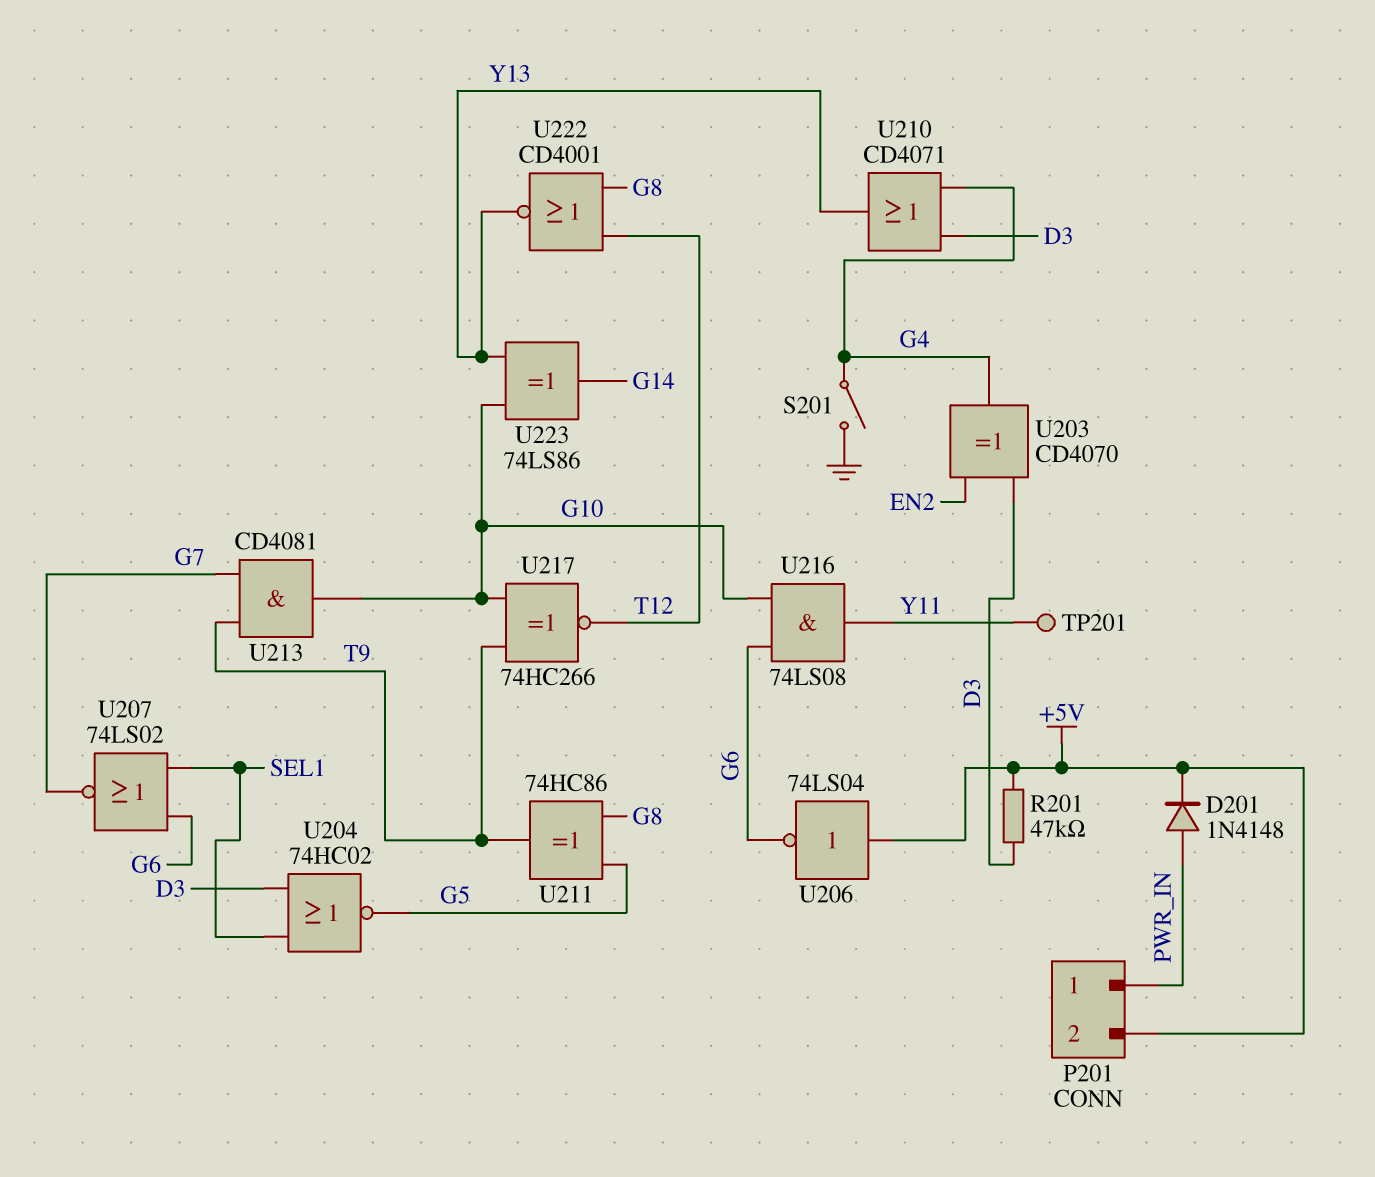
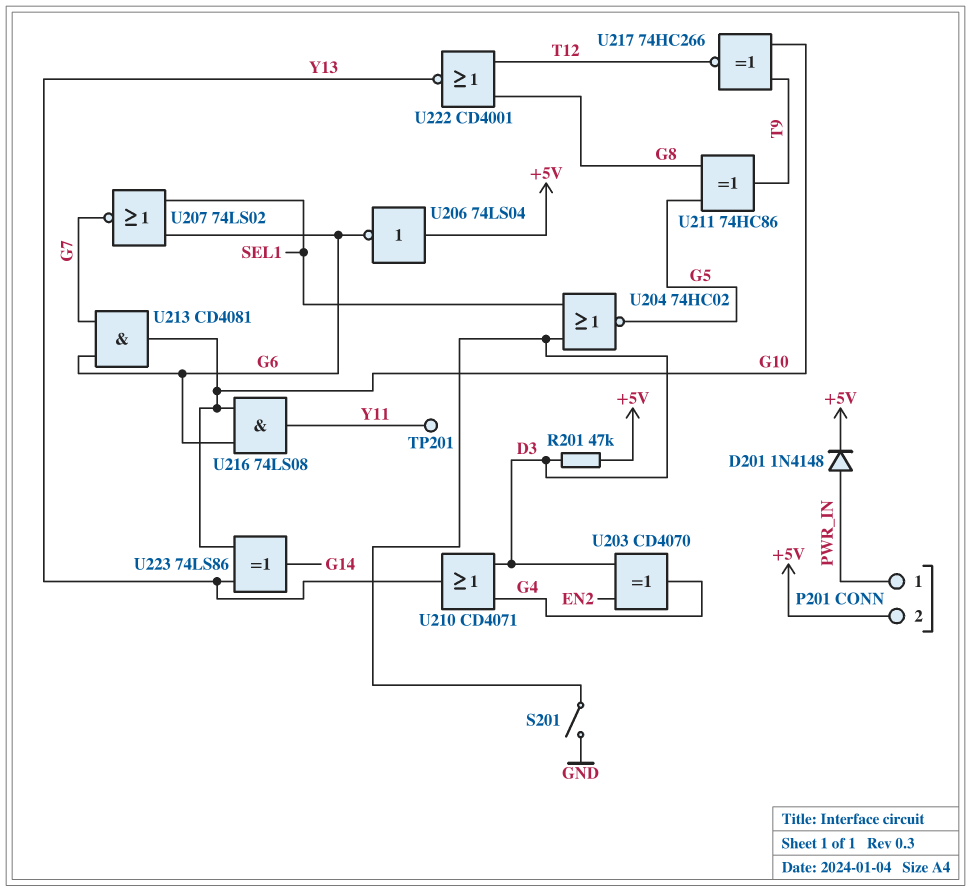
S201: switch (G4, GND) -> switch (D3, GND)
U213: AND CD4081 (in G7, in T9, out G10) -> AND CD4081 (in G6, in G7, out G10)

